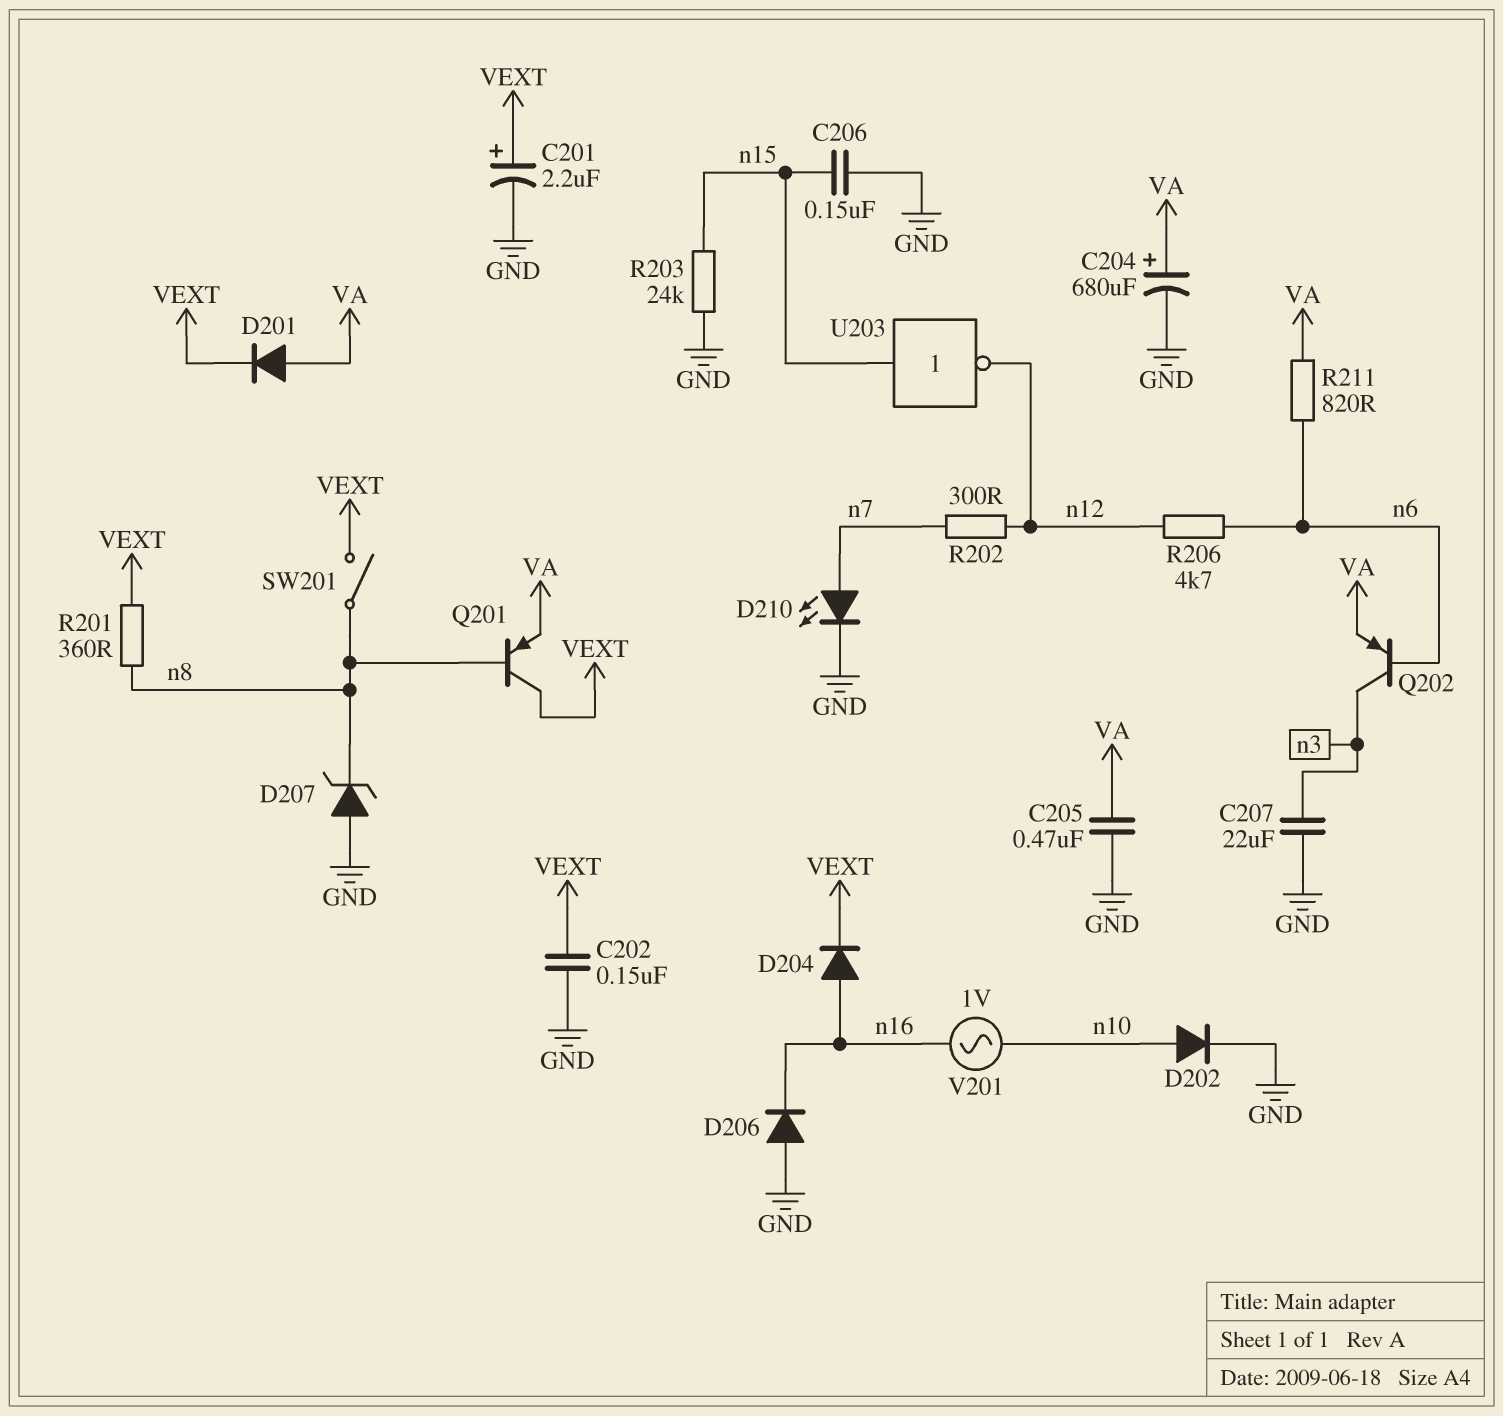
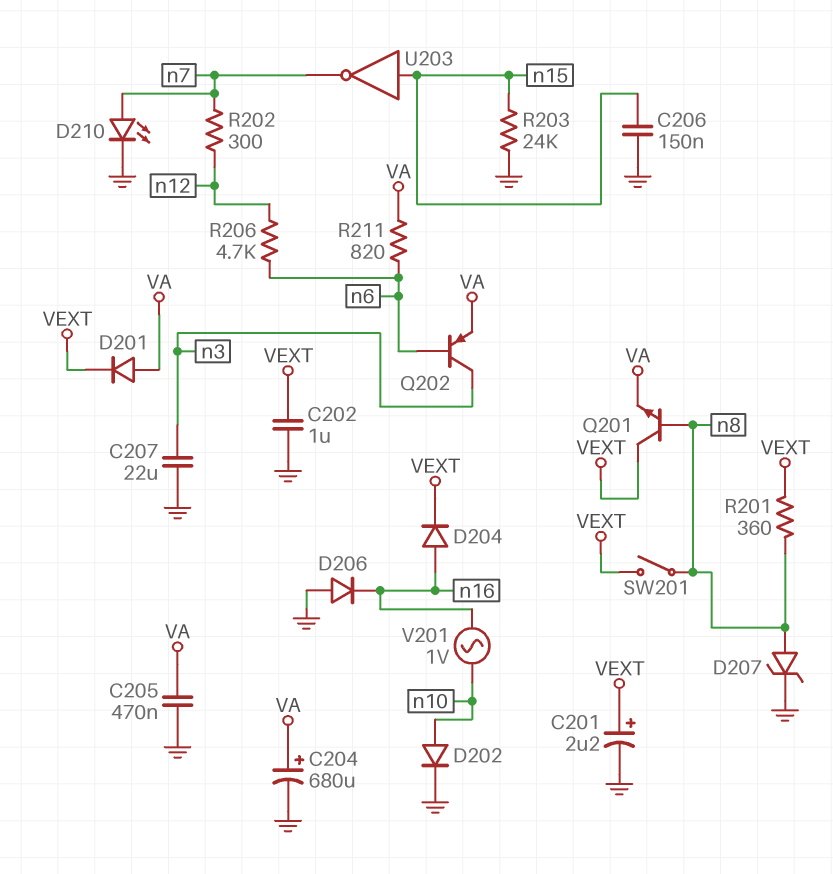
C202: 150nF (GND, VEXT) -> 1uF (GND, VEXT)
D207: zener (A GND, K n8) -> zener (A n8, K GND)
Q201: PNP (B n8, C VEXT, E VA) -> NPN (B n8, C VEXT, E VA)
U203: NOT (in n15, out n12) -> NOT (in n15, out n7)

